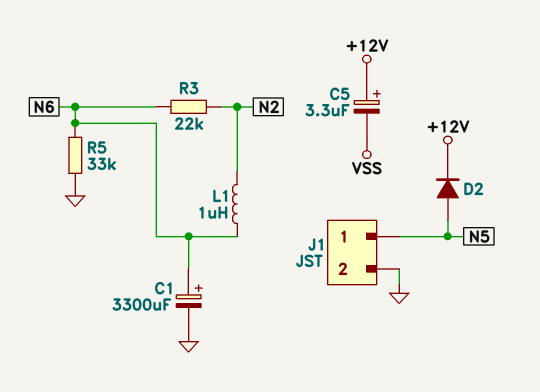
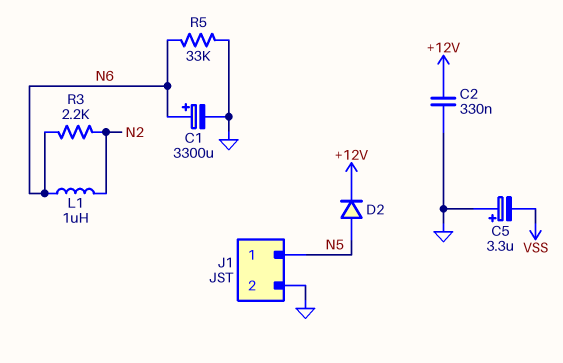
C2: none -> 330nF (+12V, GND)
C5: 3.3uF (plus +12V, minus VSS) -> 3.3uF (plus GND, minus VSS)
R3: 22k (N2, N6) -> 2.2k (N2, N6)

